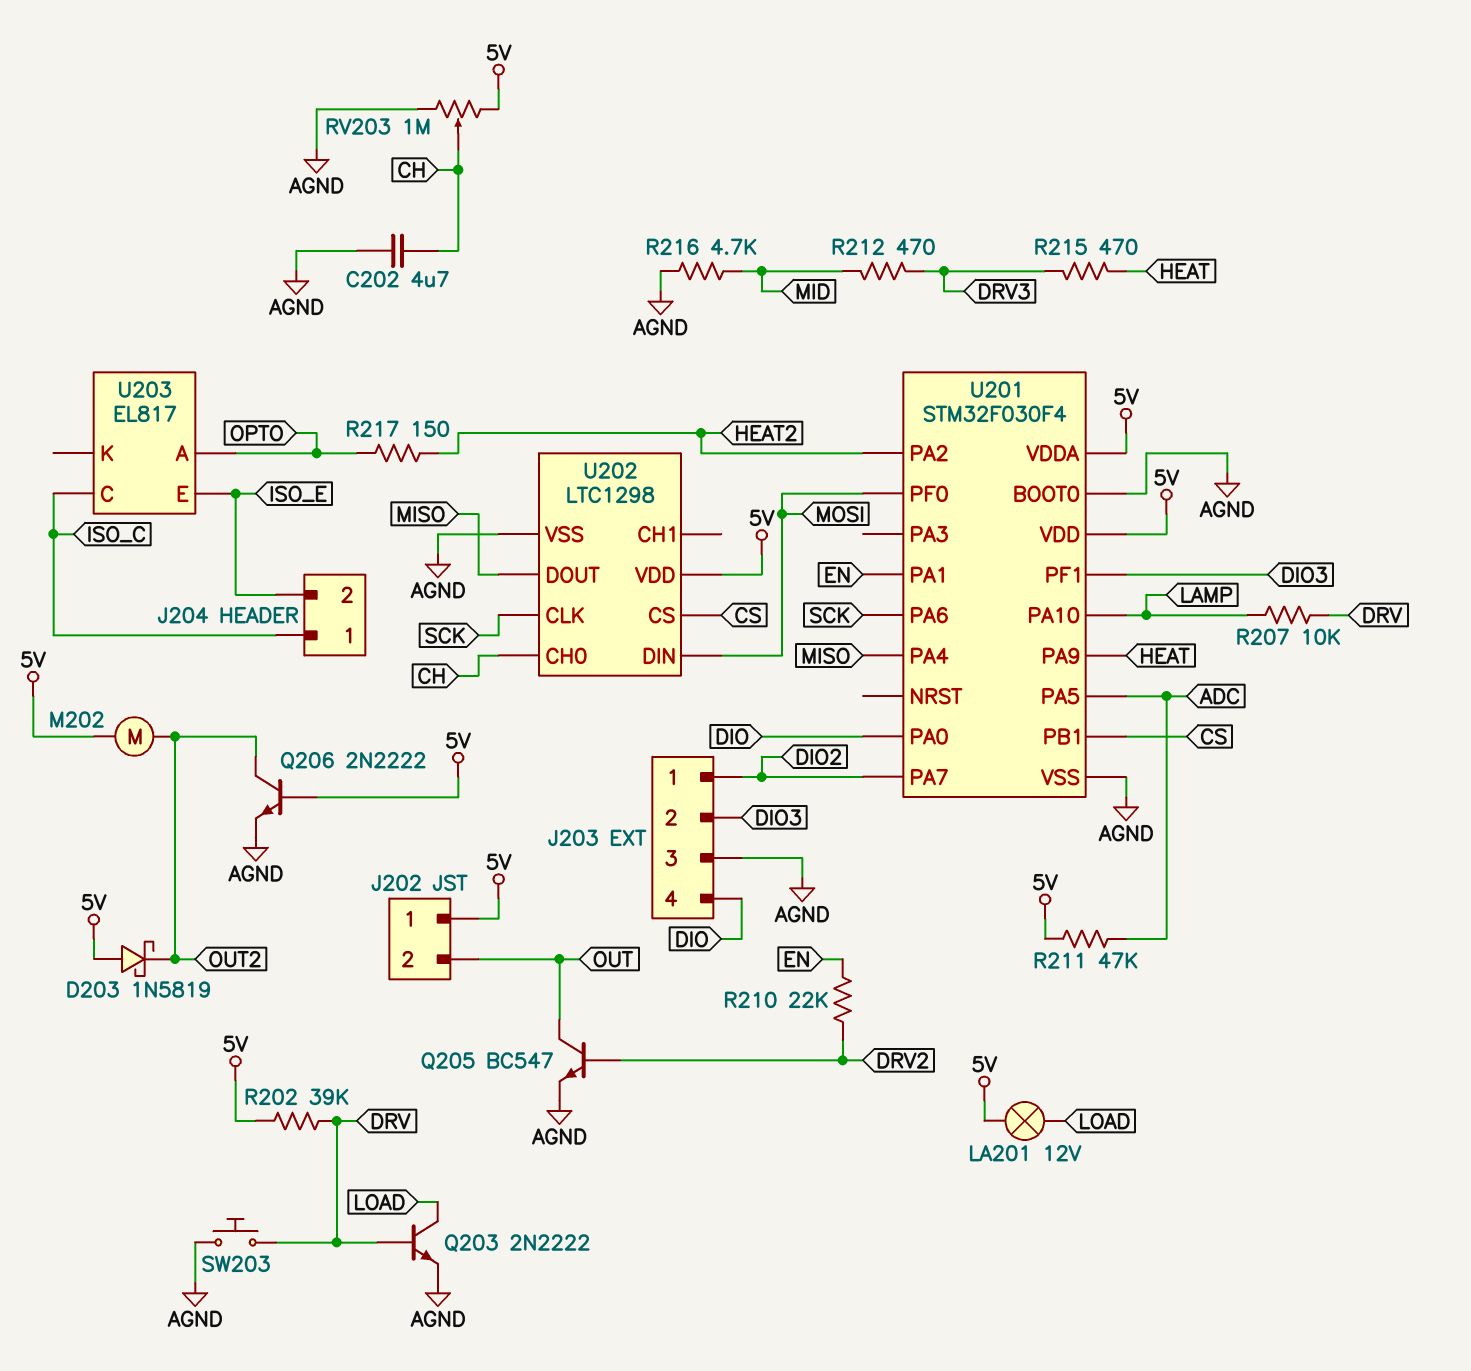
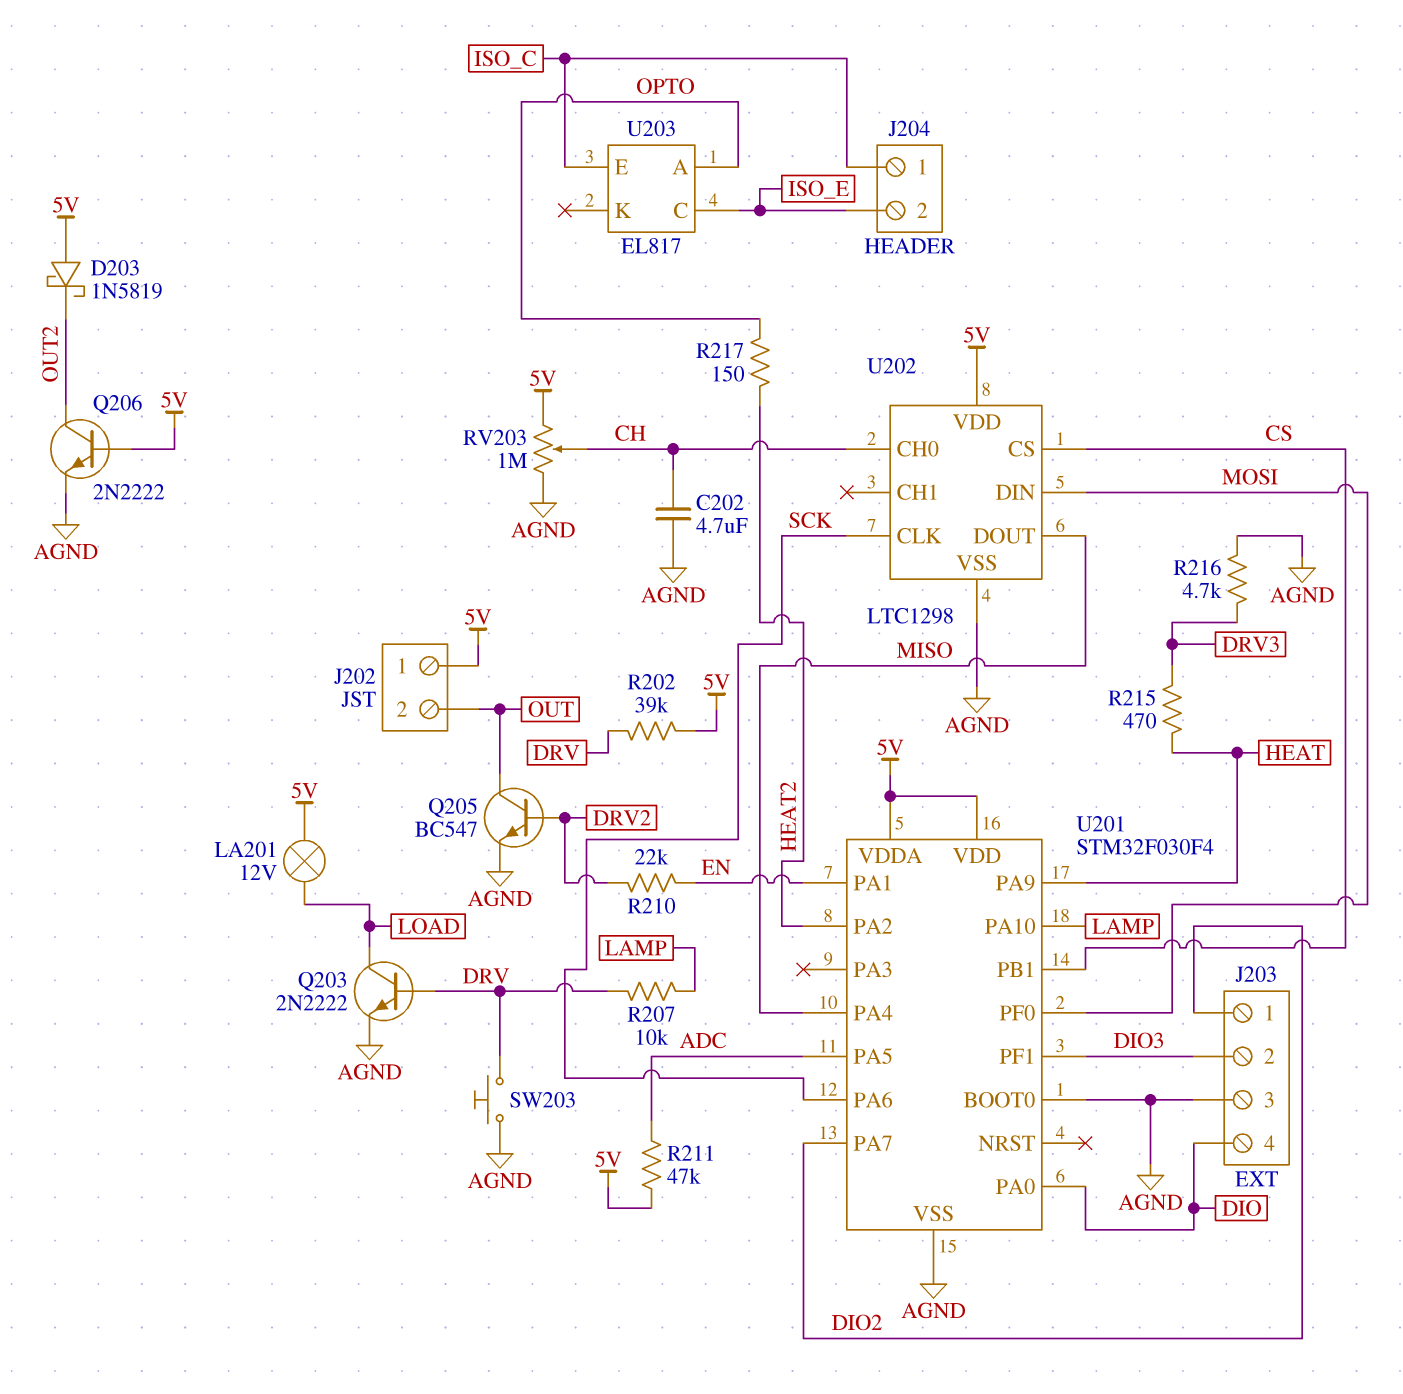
M202: motor (5V, OUT2) -> none
R212: 470 (DRV3, MID) -> none
R216: 4.7k (AGND, MID) -> 4.7k (AGND, DRV3)
U203 pin C: ISO_C -> ISO_E
U203 pin E: ISO_E -> ISO_C

